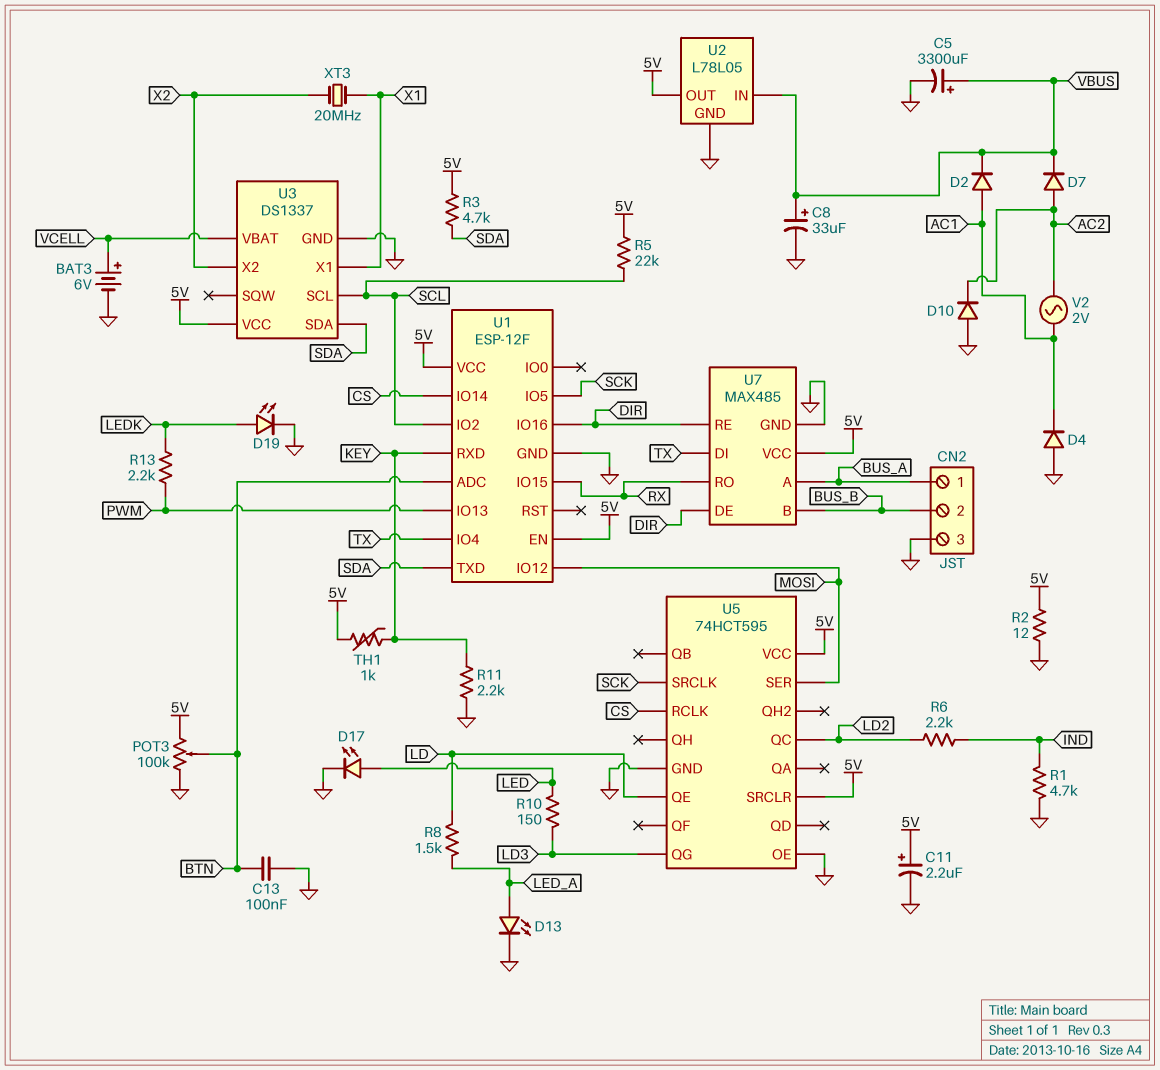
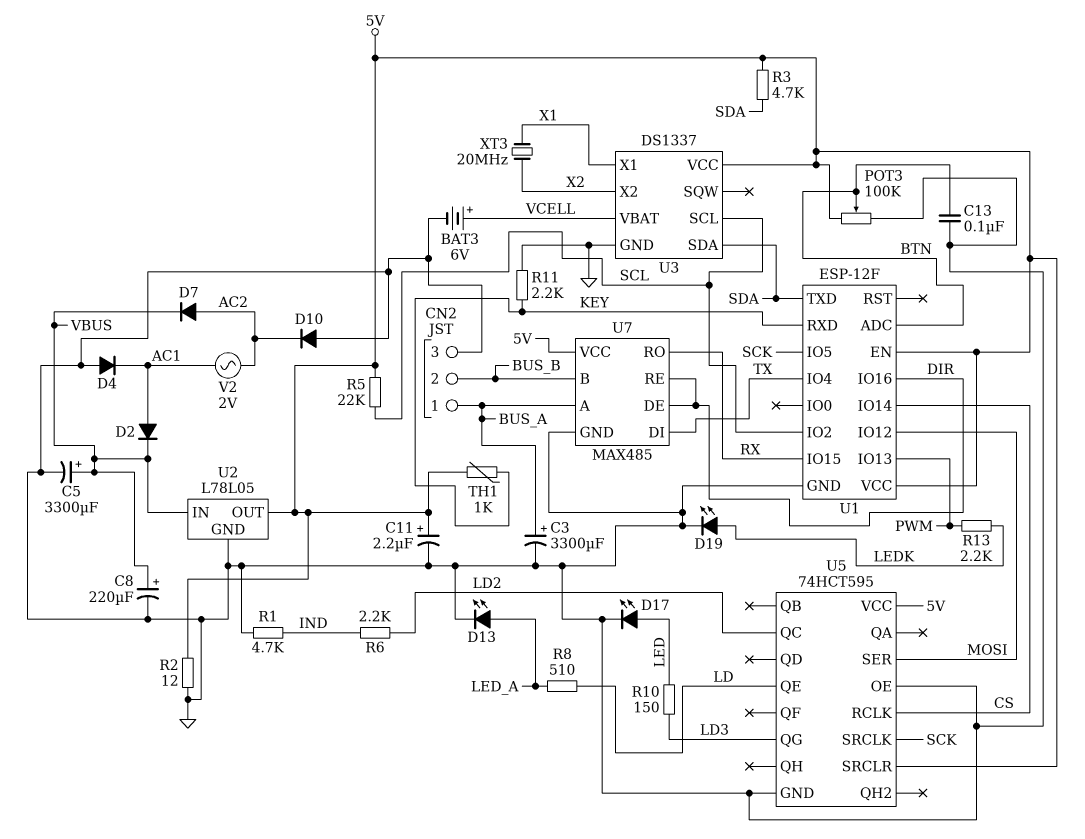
C3: none -> 3300uF (plus BUS_A, minus GND)
C8: 33uF (plus VBUS, minus GND) -> 220uF (plus VBUS, minus GND)
R8: 1.5k (LD, LED_A) -> 510 (LD, LED_A)

